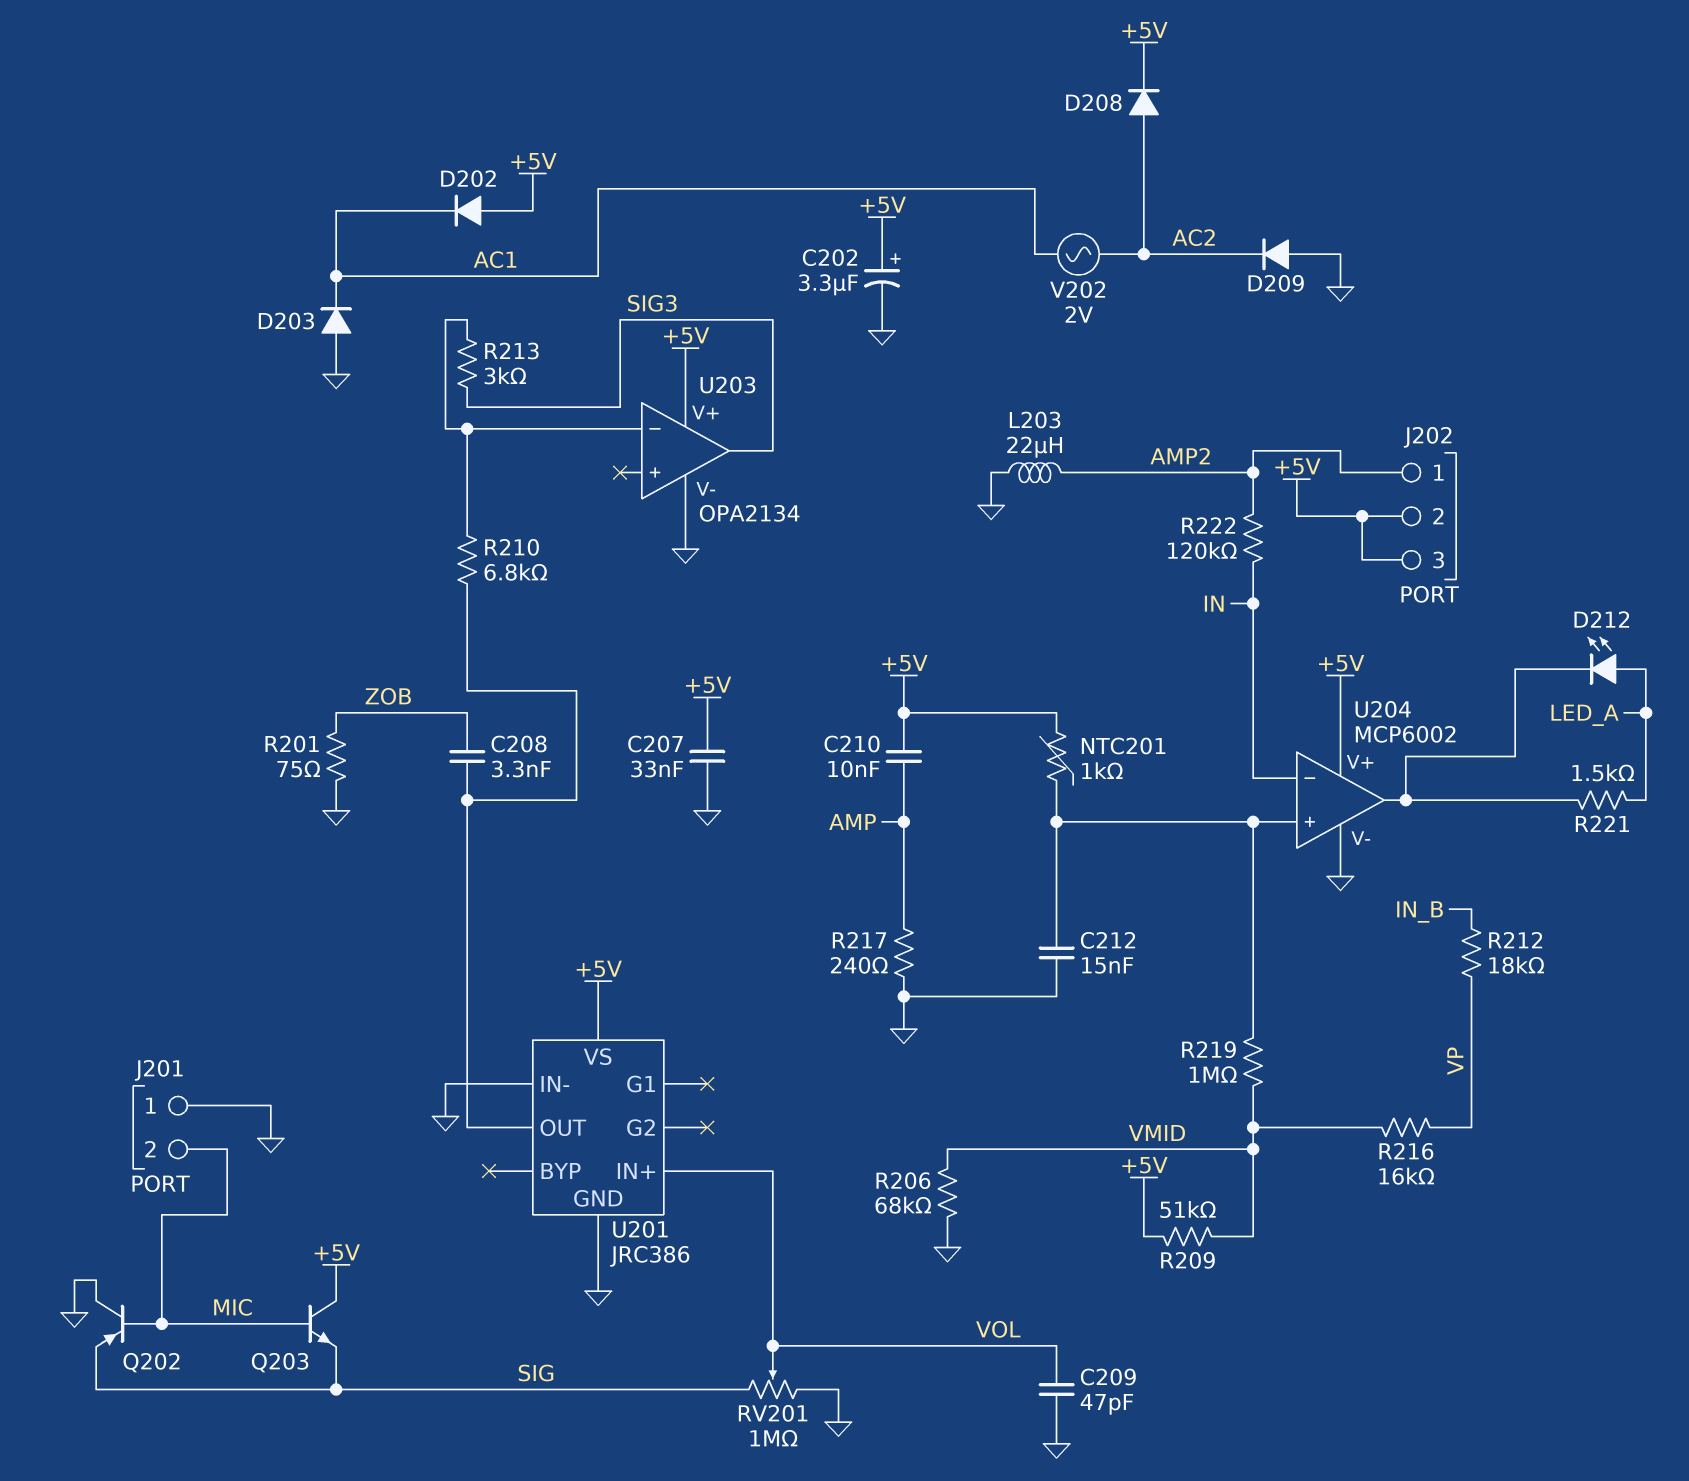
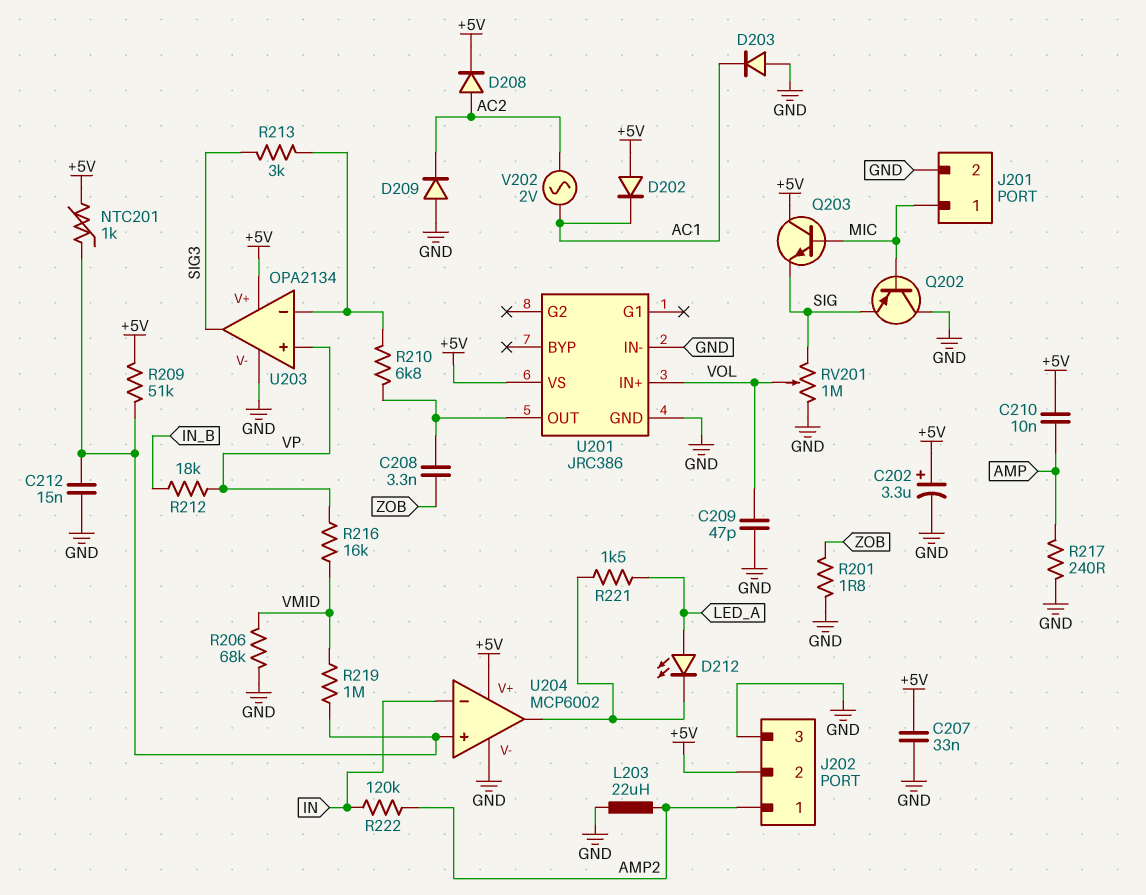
J201 pin 1: GND -> MIC
J201 pin 2: MIC -> GND
J202 pin 3: +5V -> GND
R201: 75 (GND, ZOB) -> 1.8 (GND, ZOB)
R209: 51k (+5V, VMID) -> 51k (+5V, U204/in+)
U203 pin in+: none -> VP

